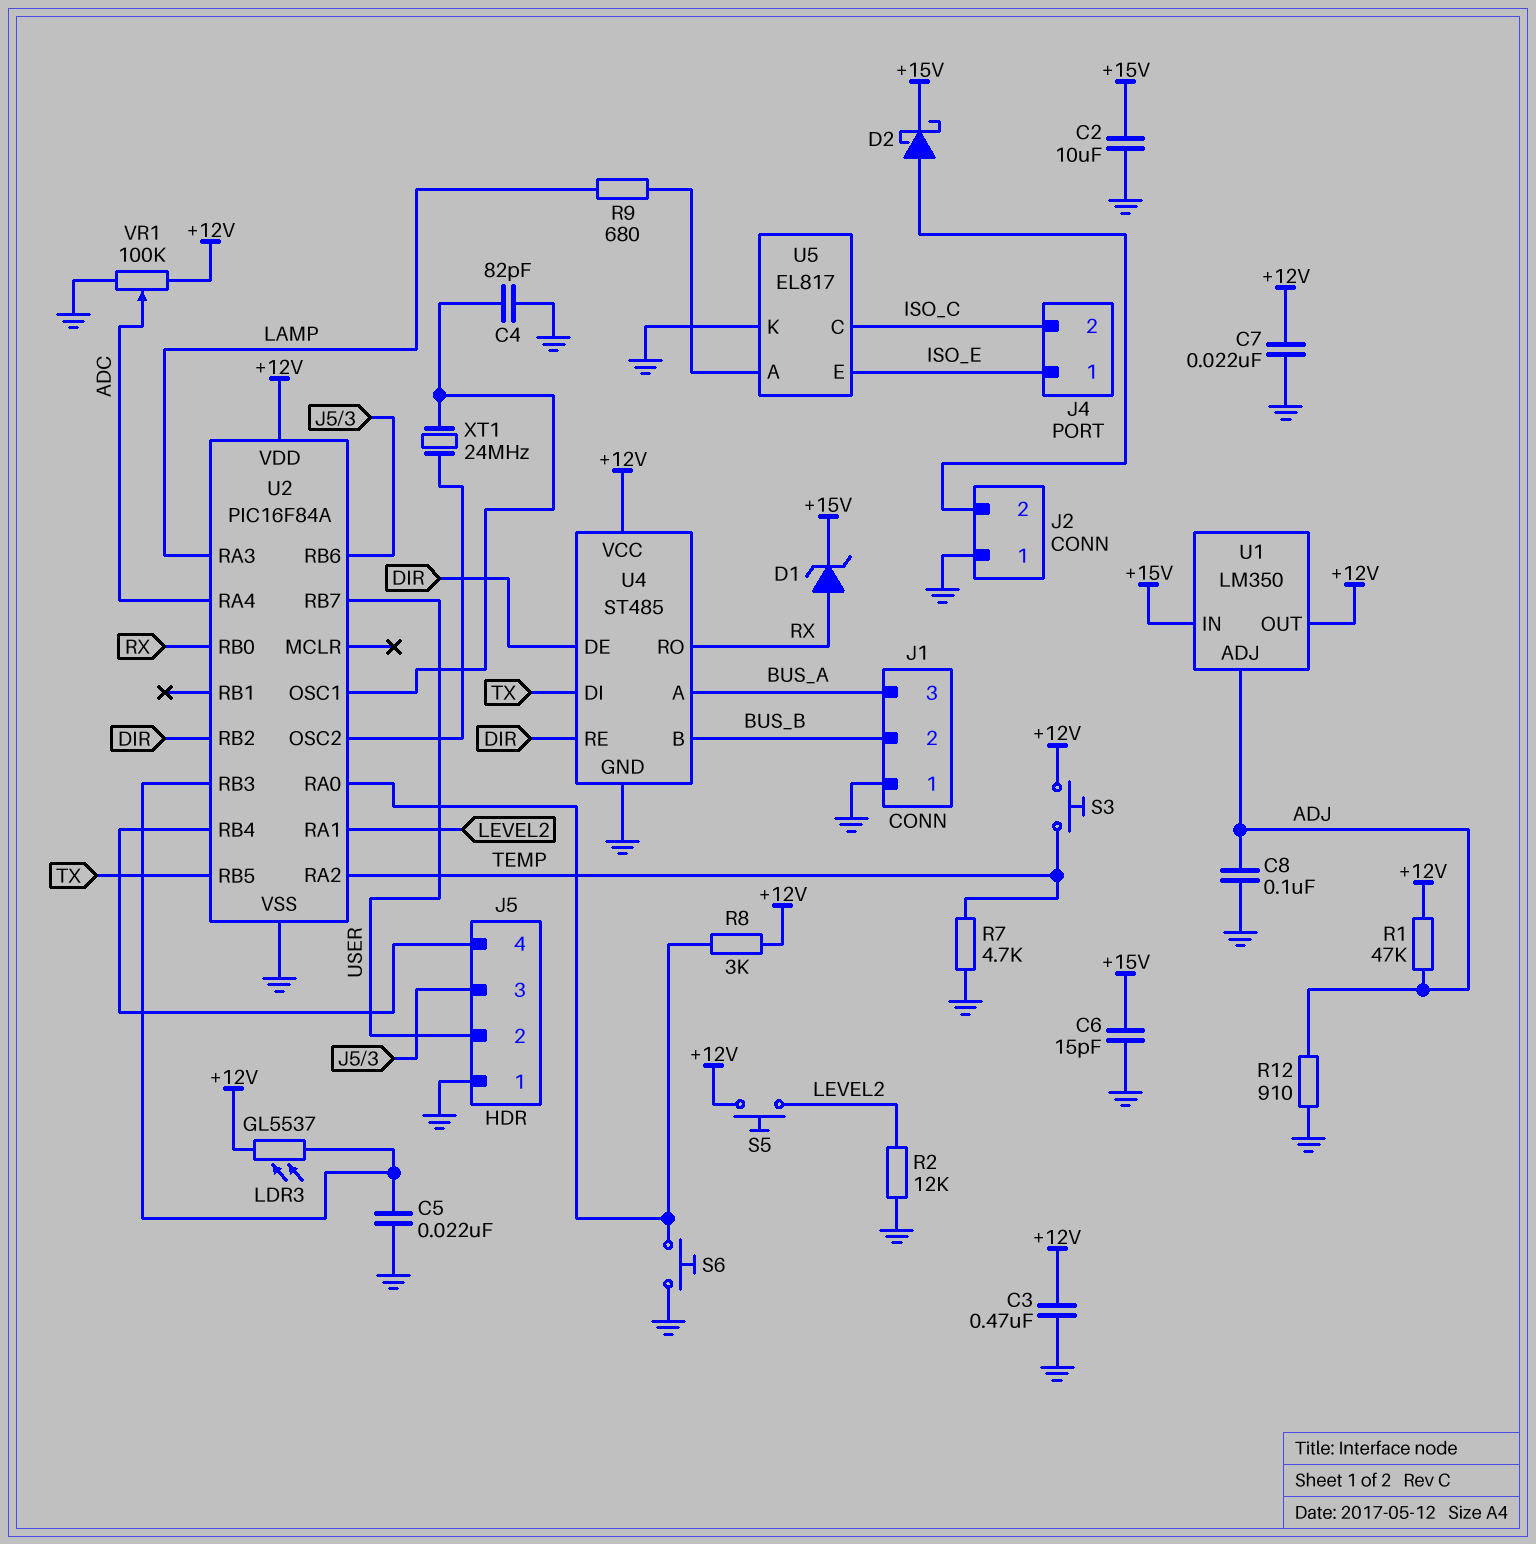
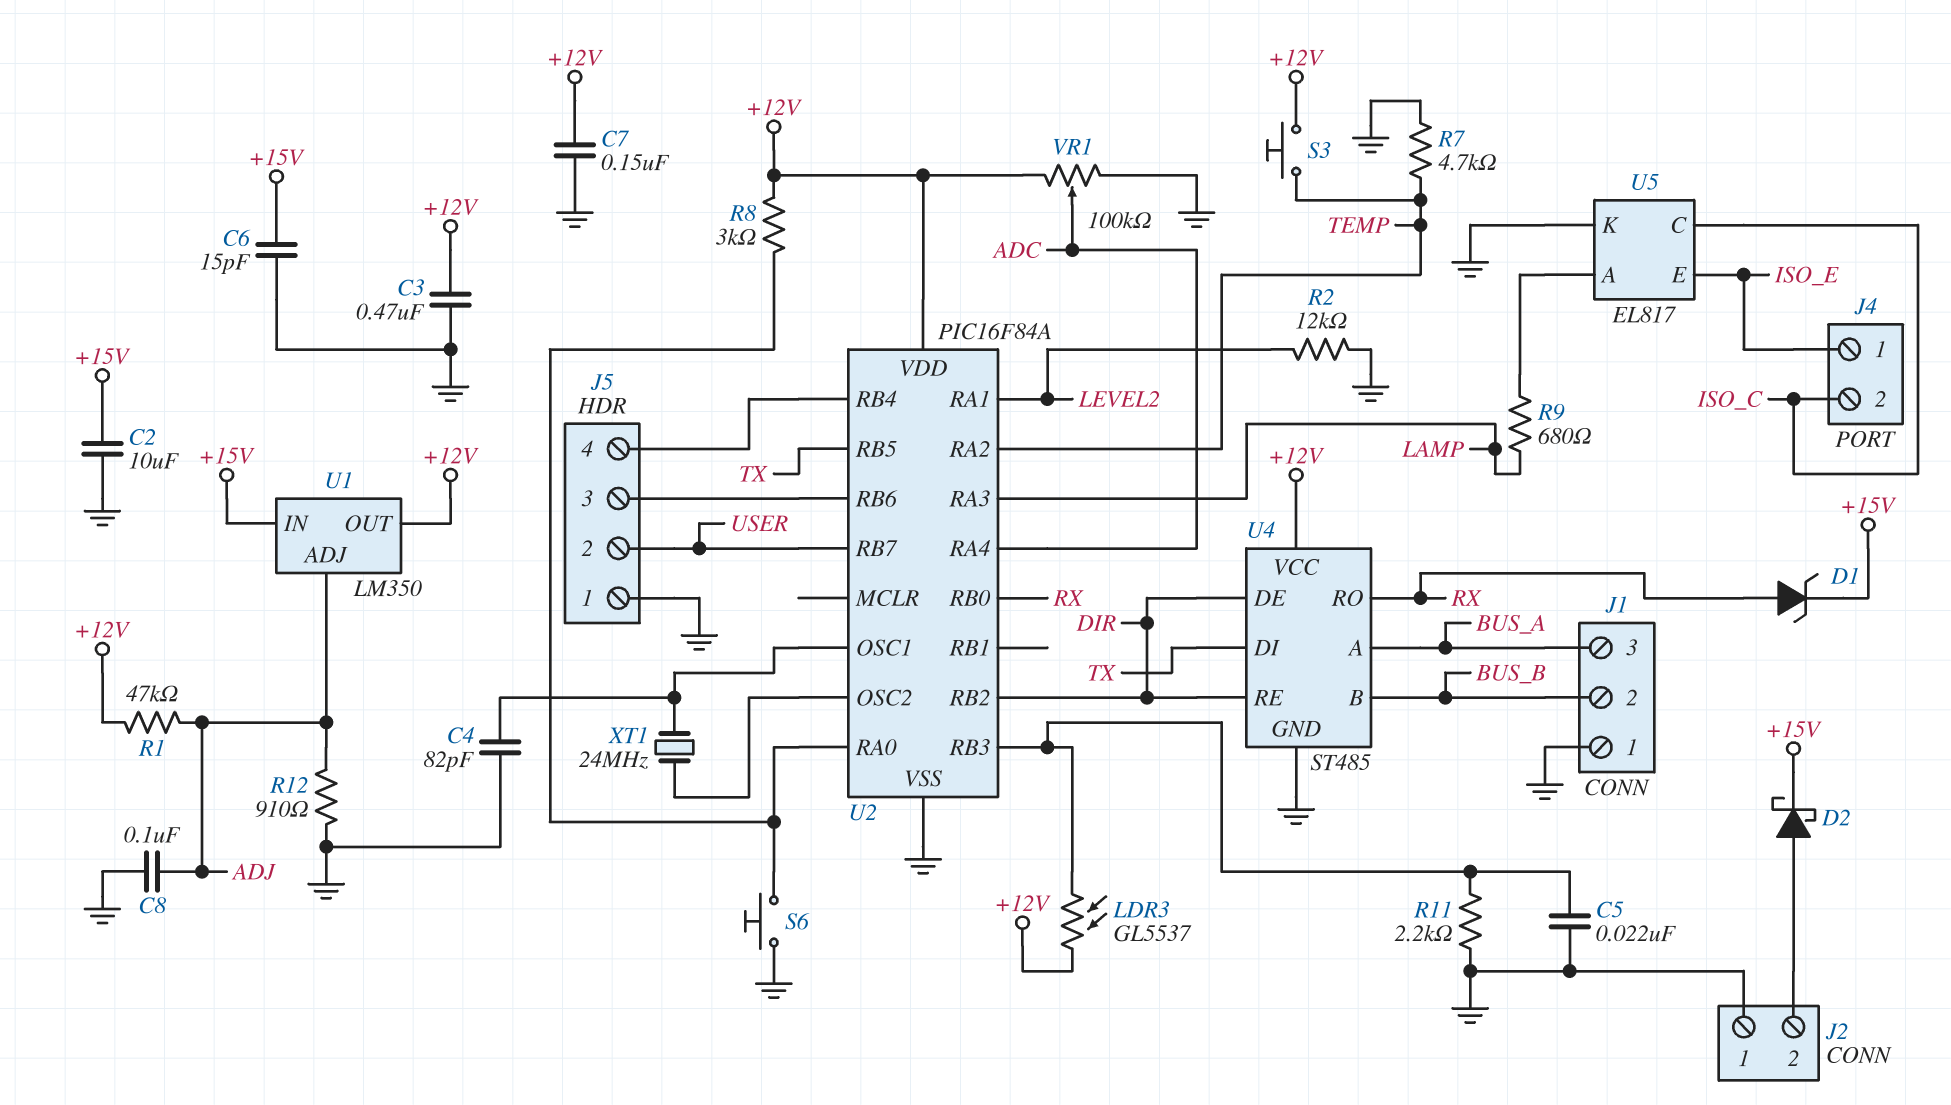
C7: 22nF (+12V, GND) -> 150nF (+12V, GND)
R11: none -> 2.2k (GND, U2/RB3)
S5: button (+12V, LEVEL2) -> none

